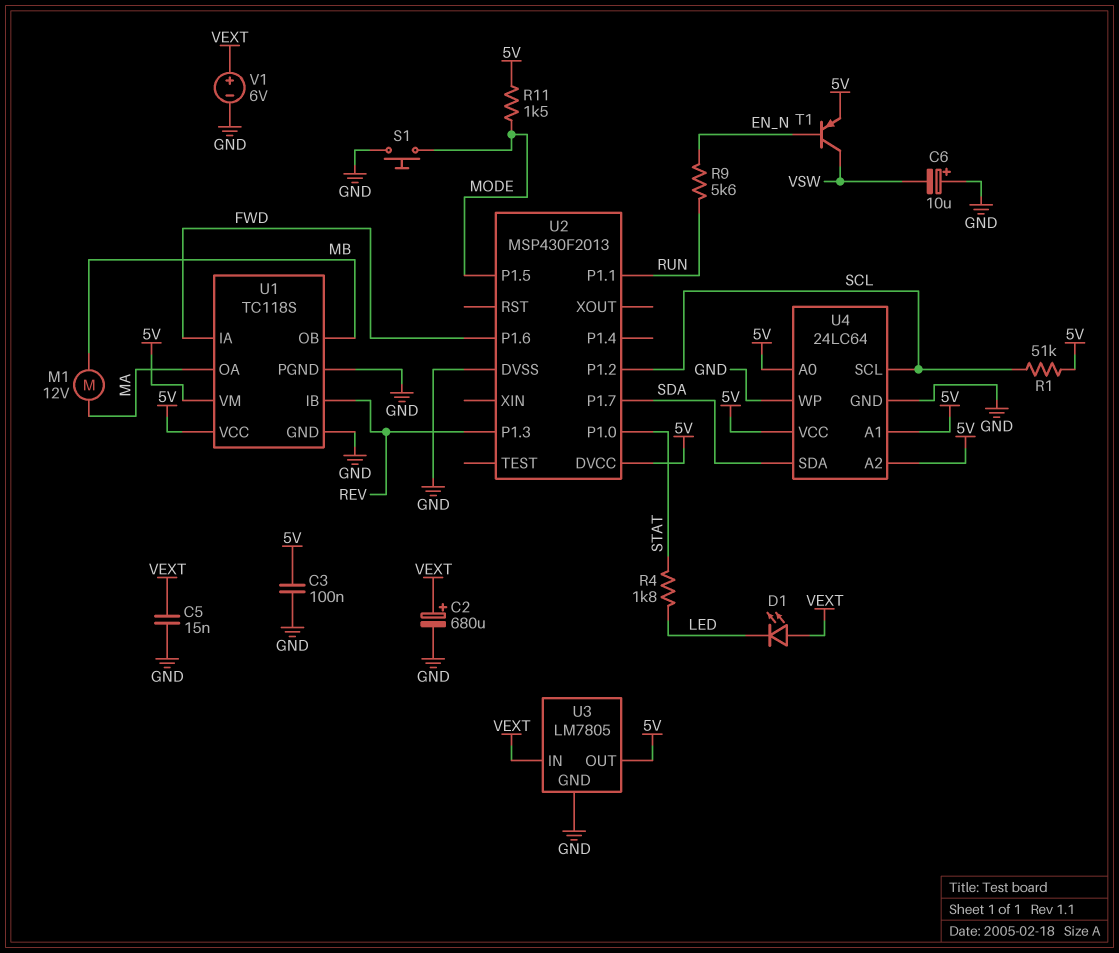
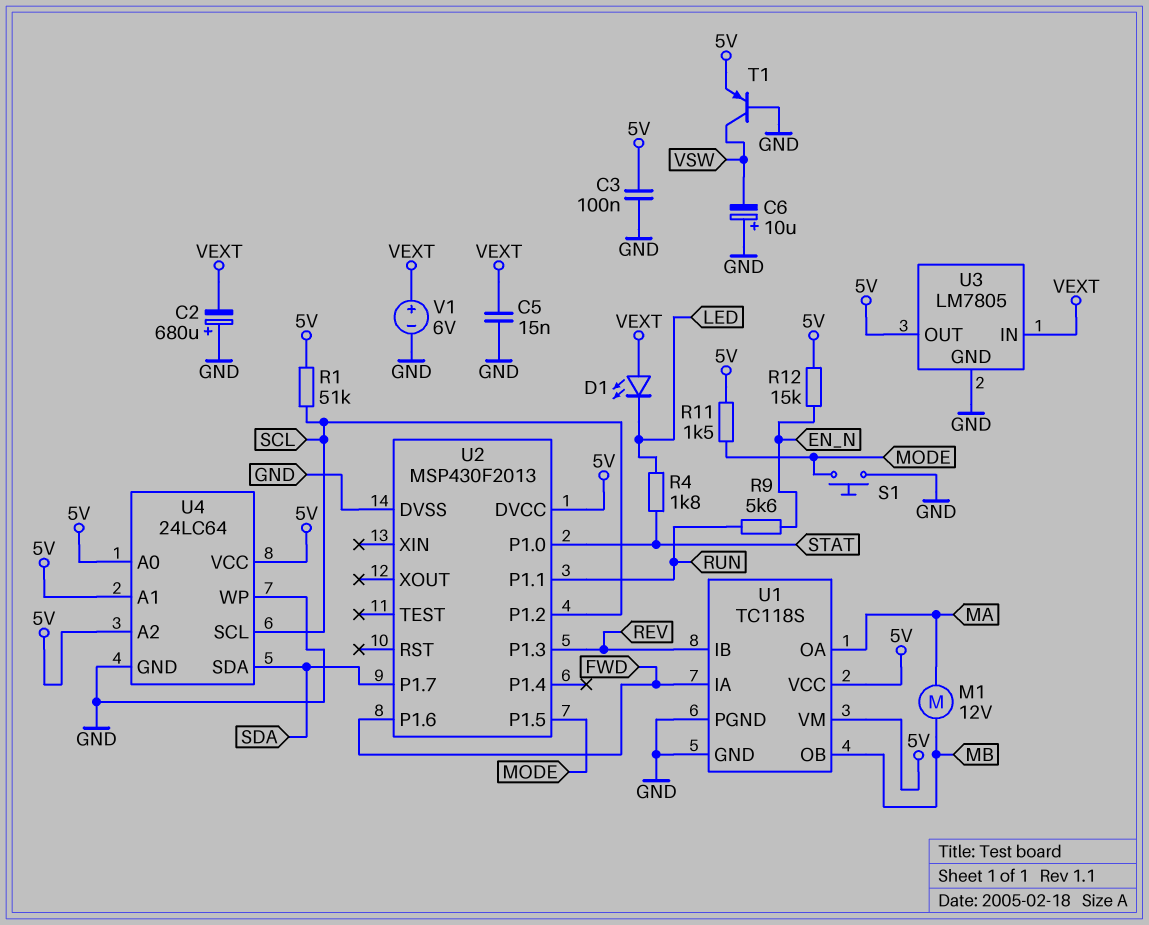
C2: 680uF (plus VEXT, minus GND) -> 680uF (plus GND, minus VEXT)
R12: none -> 15k (5V, EN_N)
T1: PNP (B EN_N, C VSW, E 5V) -> PNP (B GND, C VSW, E 5V)

